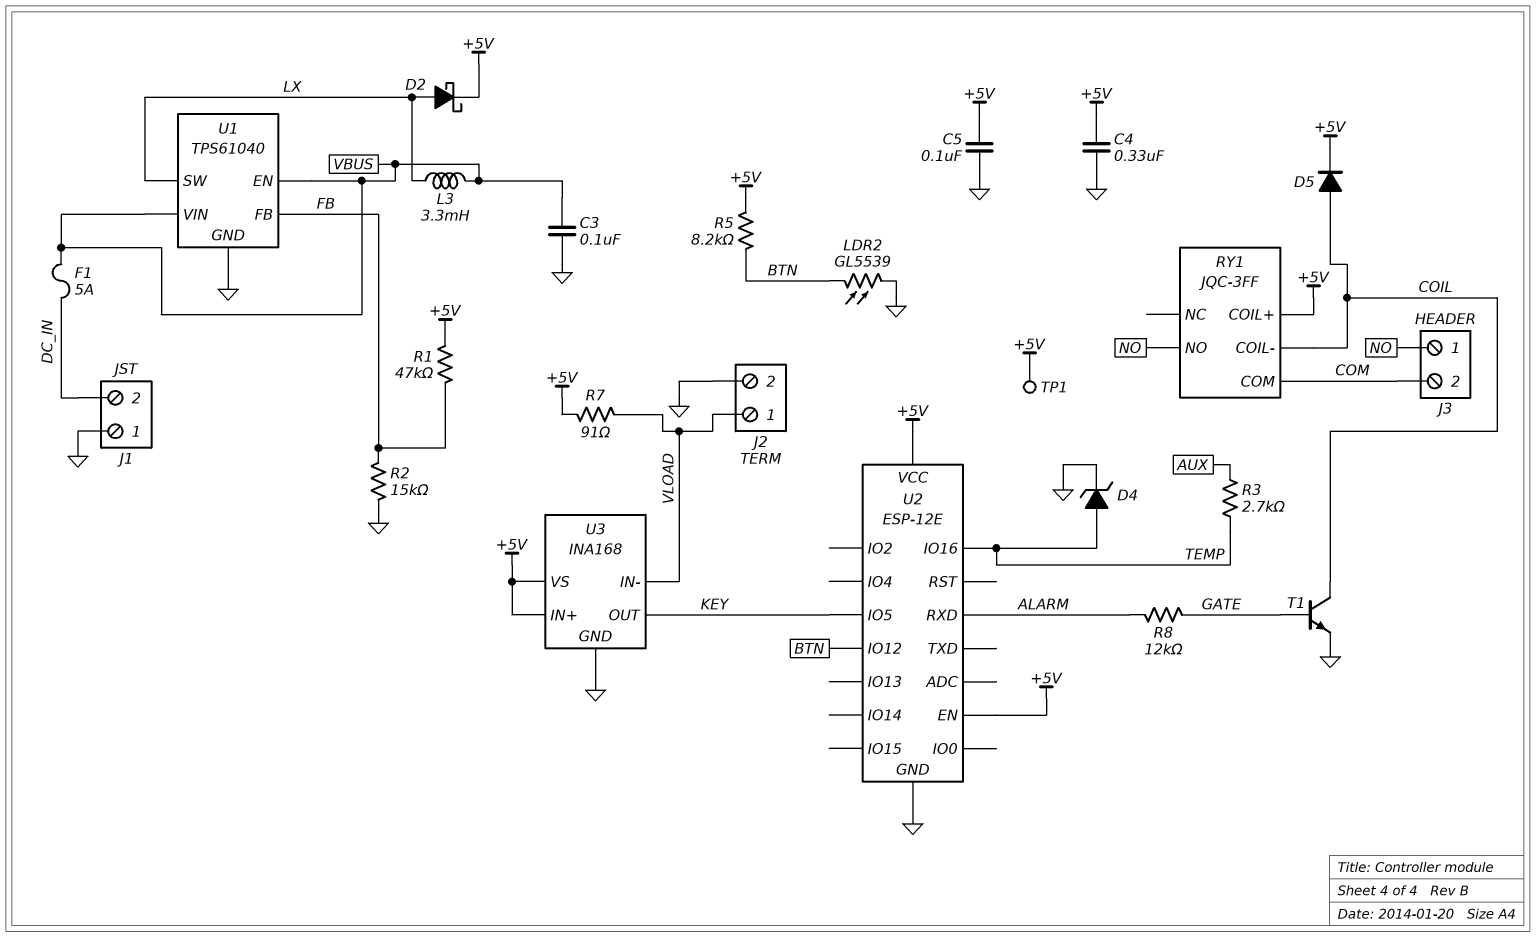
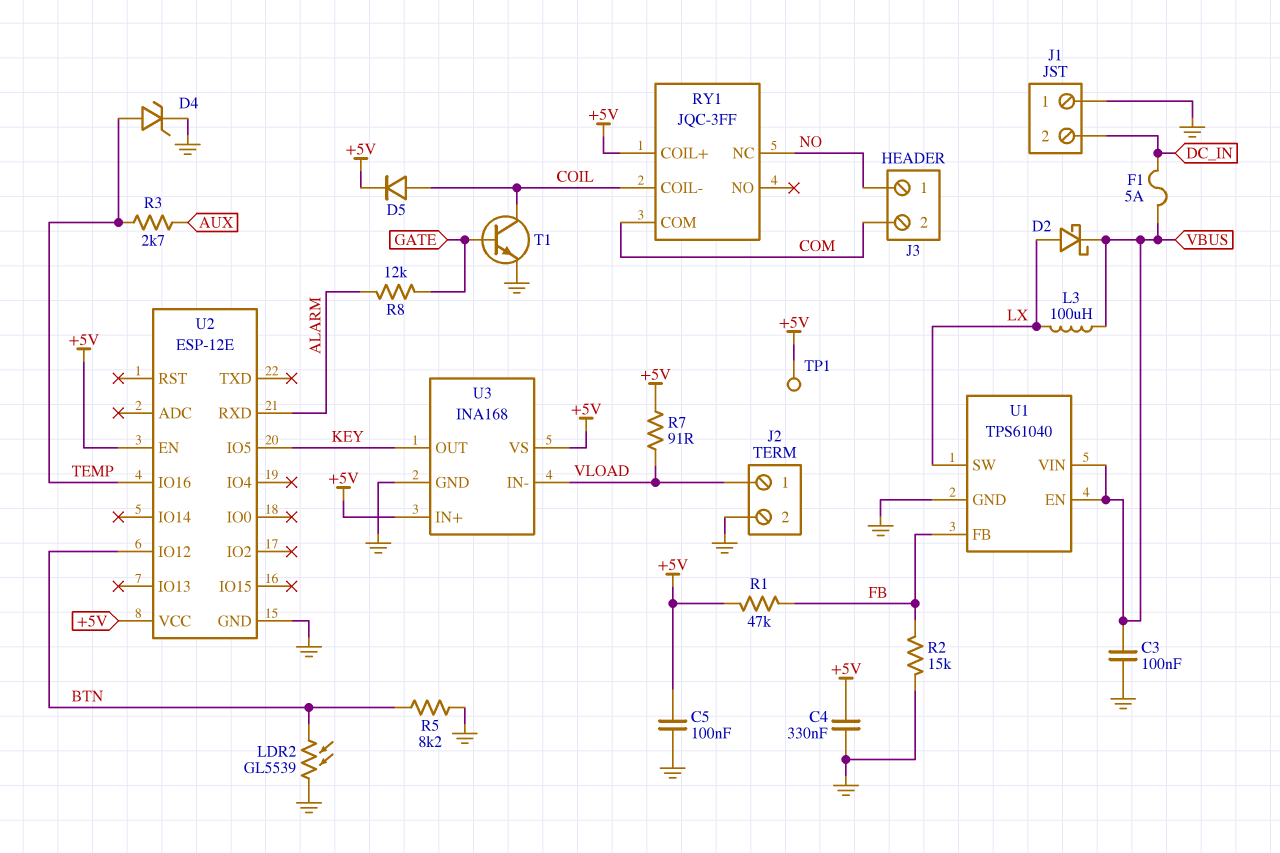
D2: schottky (A LX, K +5V) -> schottky (A LX, K VBUS)
L3: 3.3mH (LX, VBUS) -> 100uH (LX, VBUS)
R5: 8.2k (+5V, BTN) -> 8.2k (BTN, GND)
RY1 pin NC: none -> NO
RY1 pin NO: NO -> none

